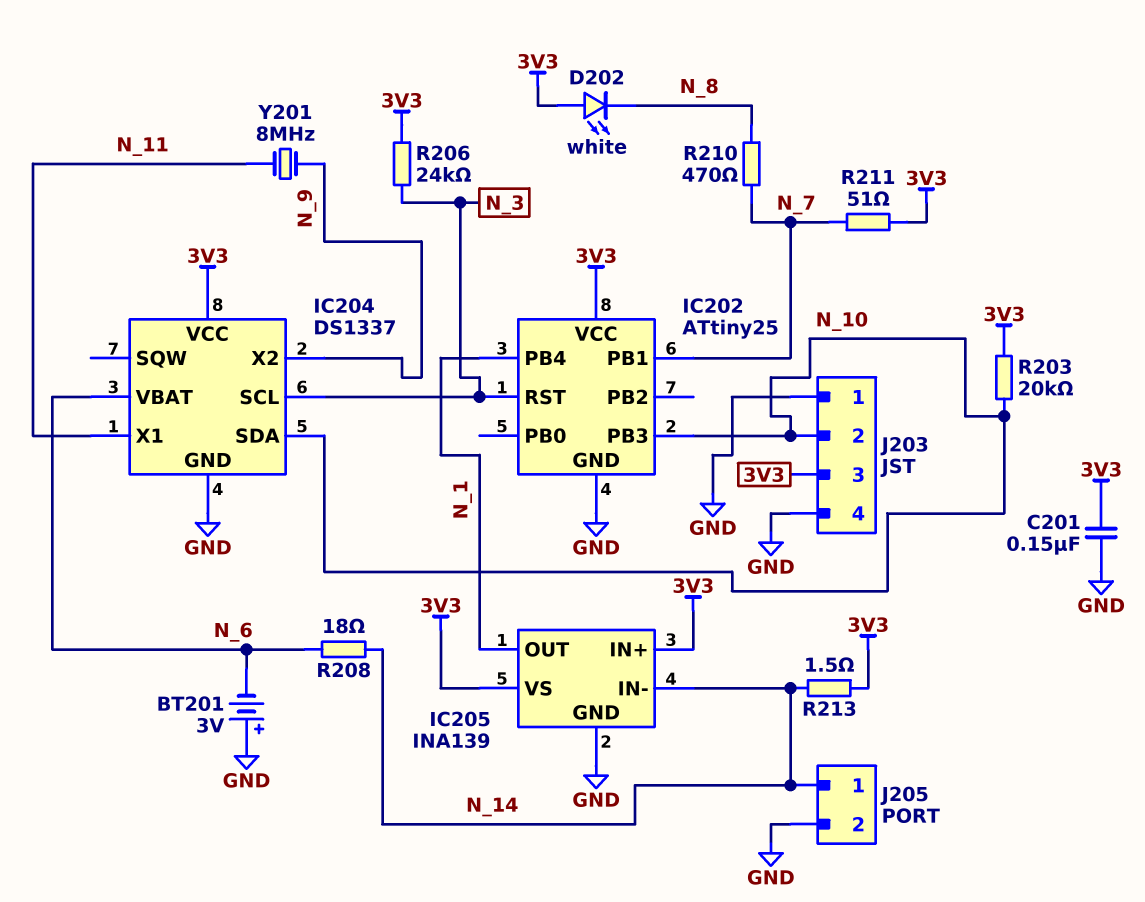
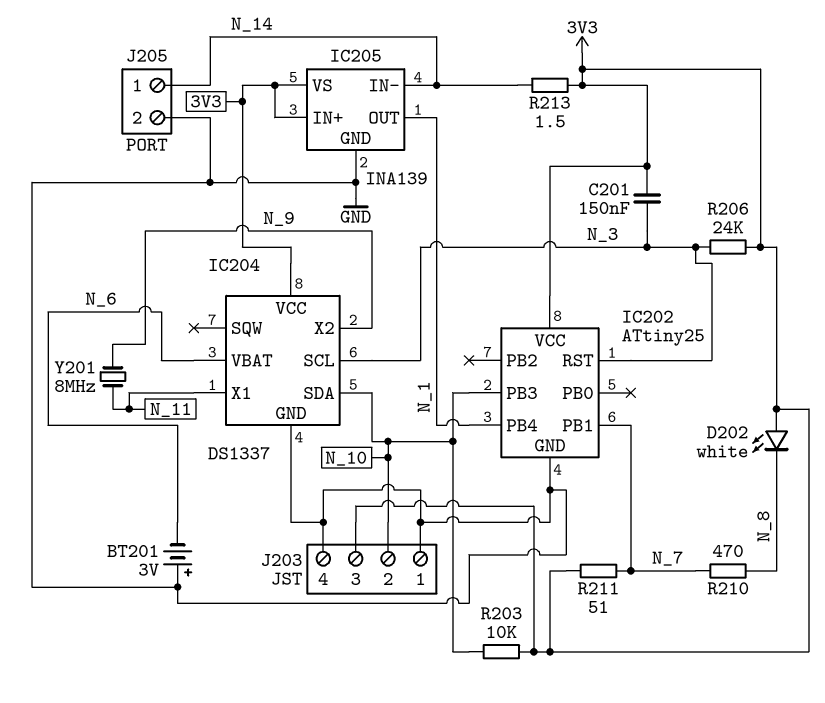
C201: 150nF (3V3, GND) -> 150nF (3V3, N_3)
R203: 20k (3V3, N_10) -> 10k (3V3, N_10)
R208: 18 (N_6, N_14) -> none

